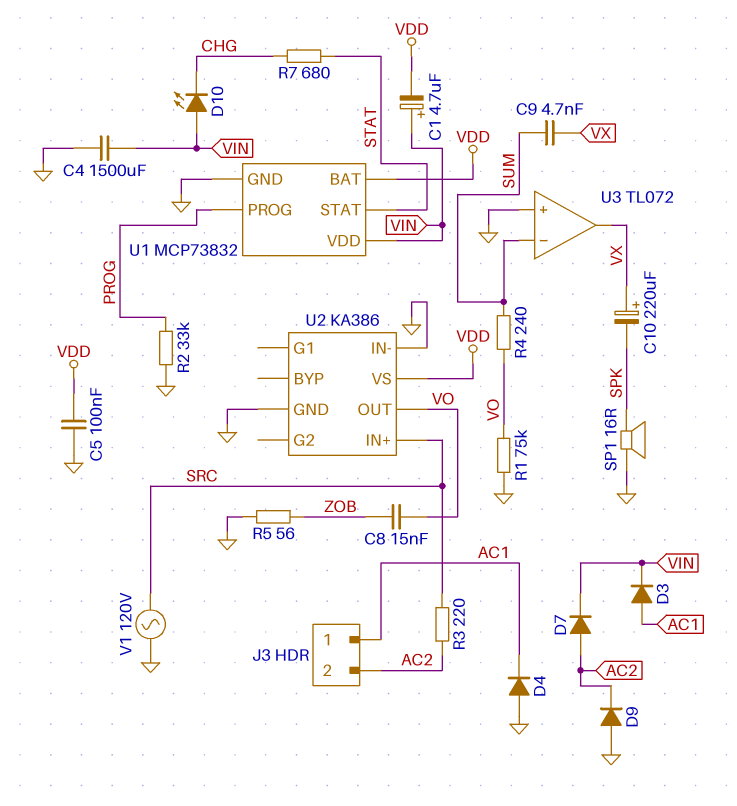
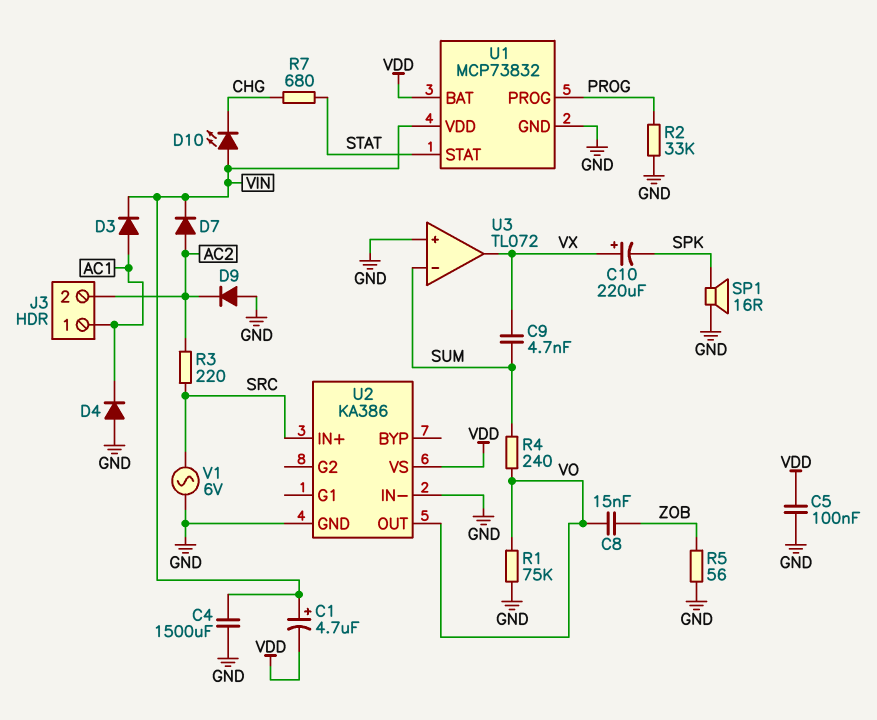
V1: AC 120V (GND, SRC) -> AC 6V (GND, SRC)

